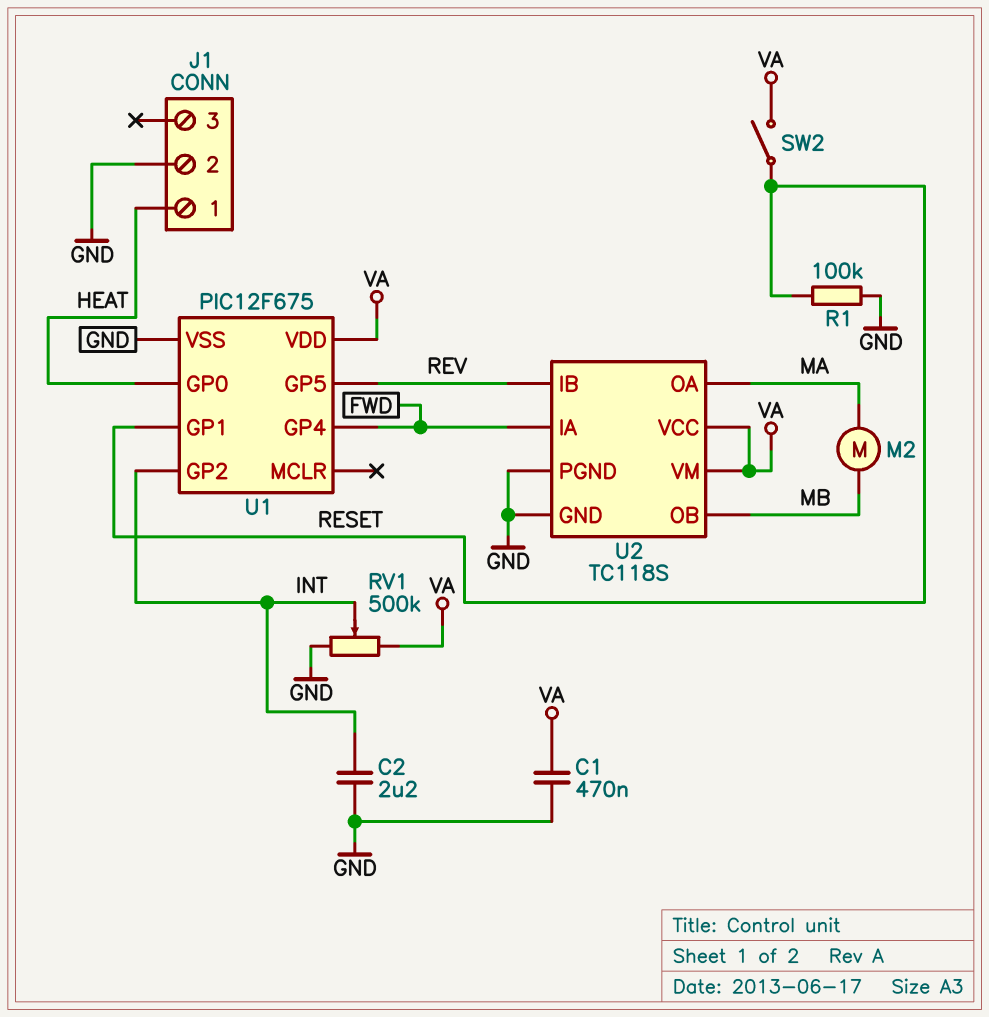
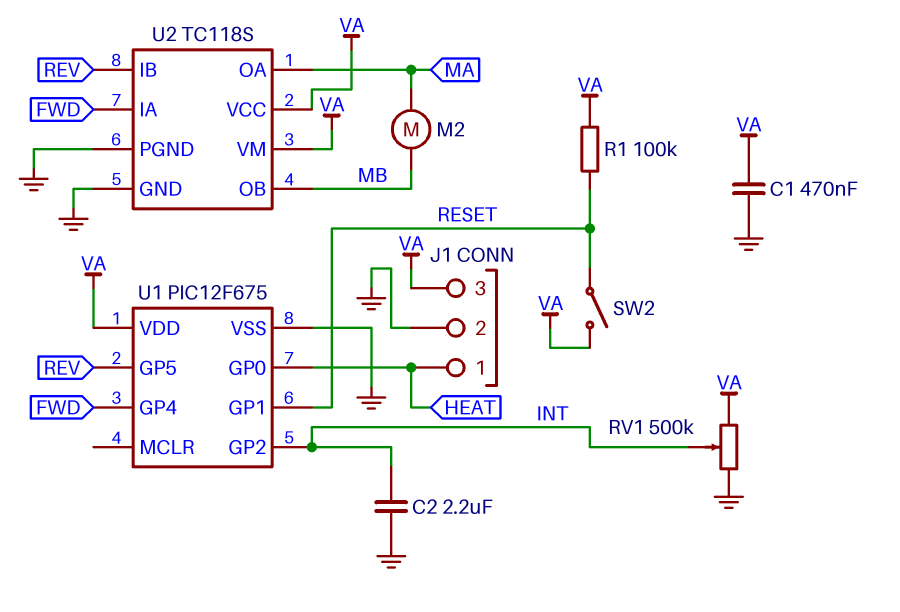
J1 pin 3: none -> VA
R1: 100k (GND, RESET) -> 100k (RESET, VA)

